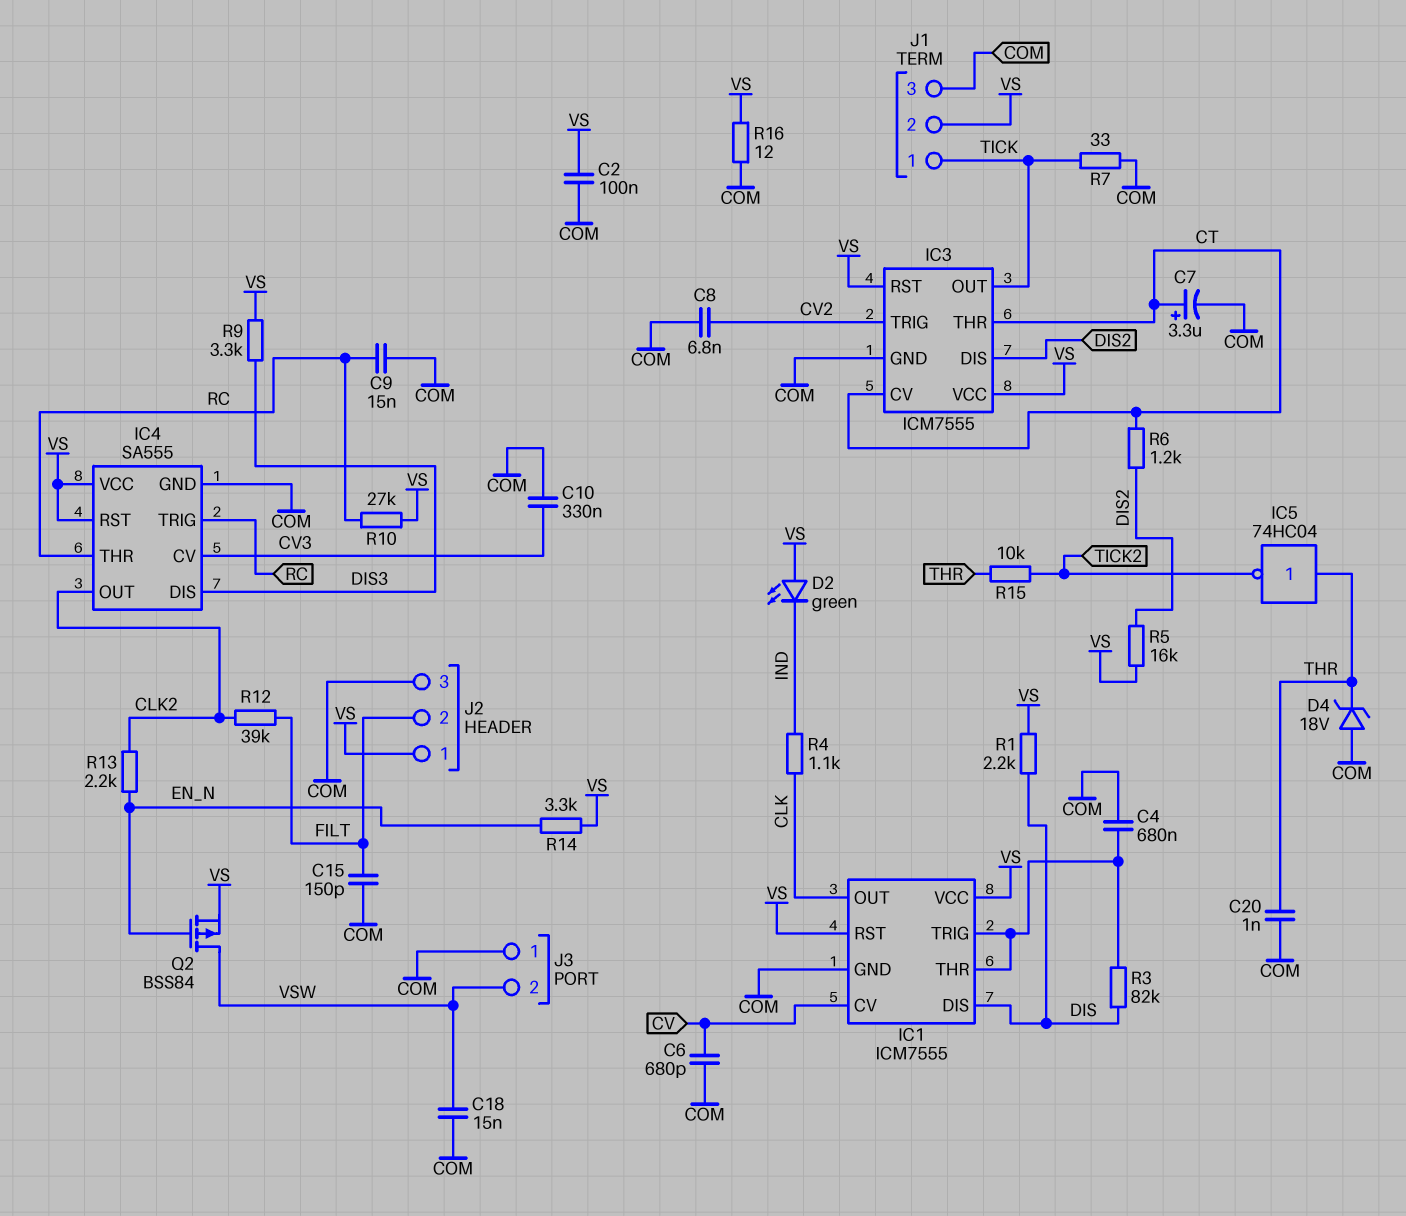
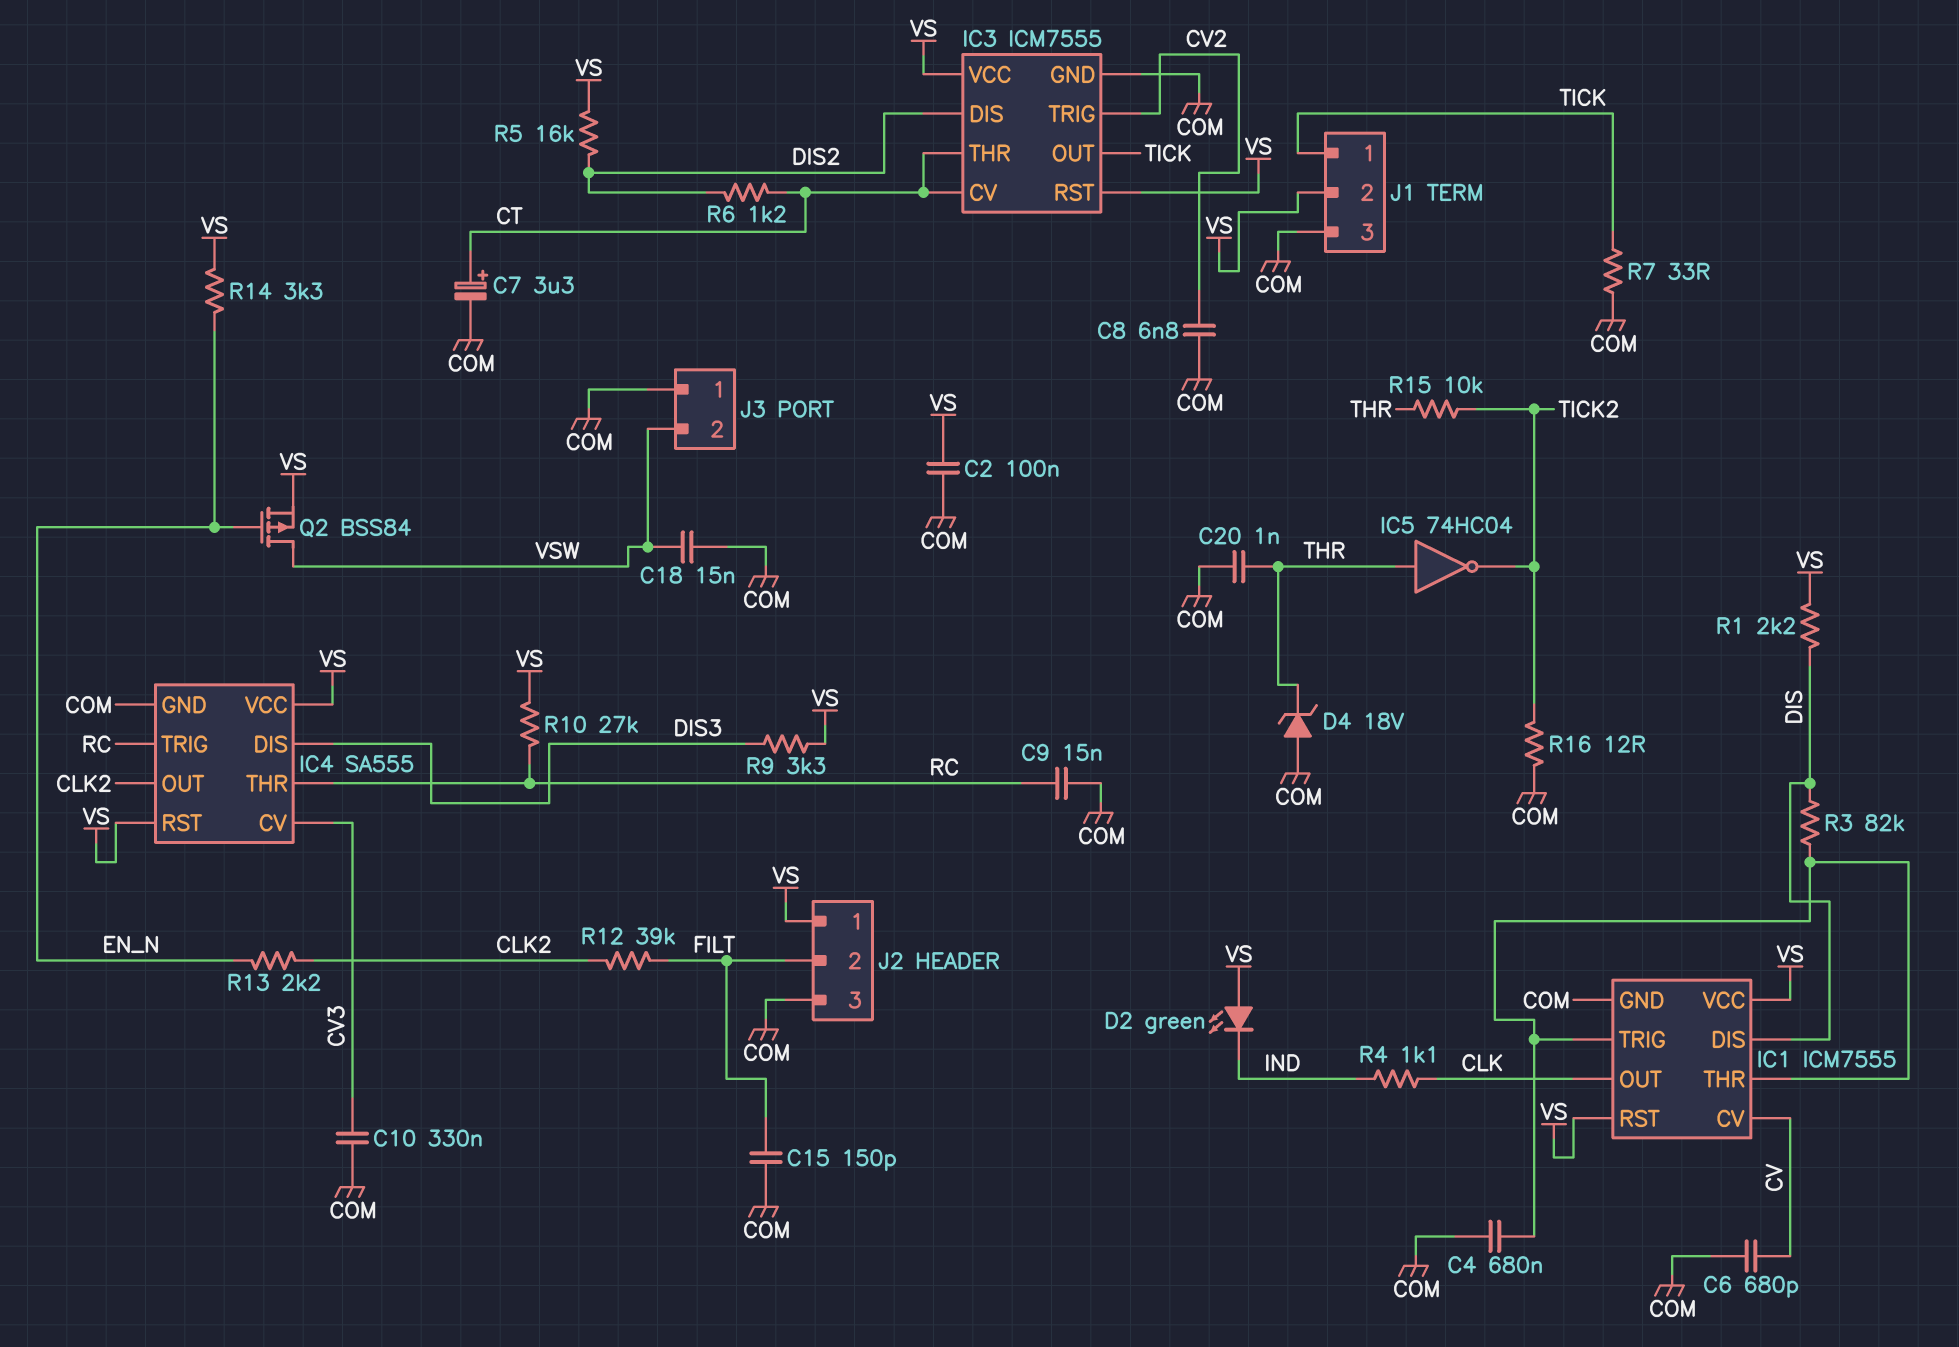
R16: 12 (COM, VS) -> 12 (COM, TICK2)

